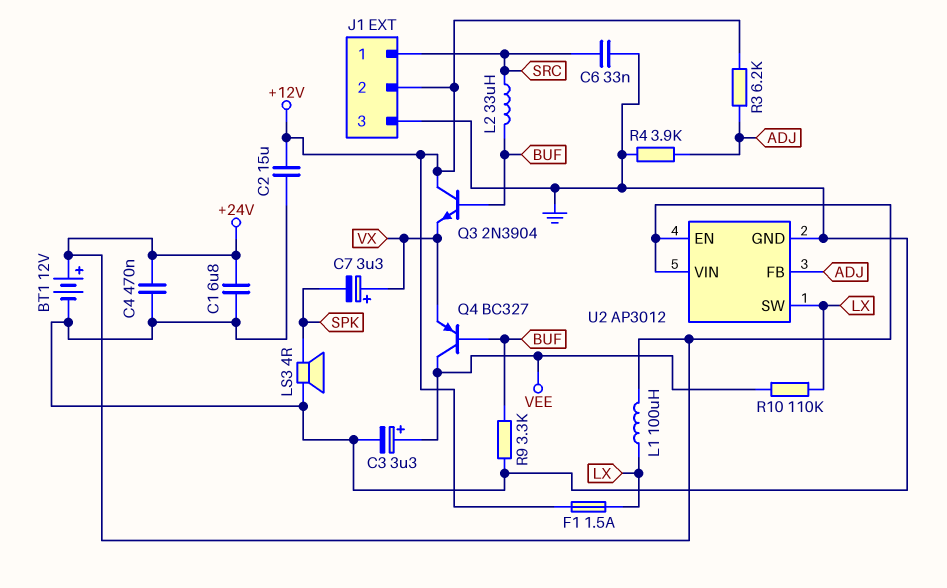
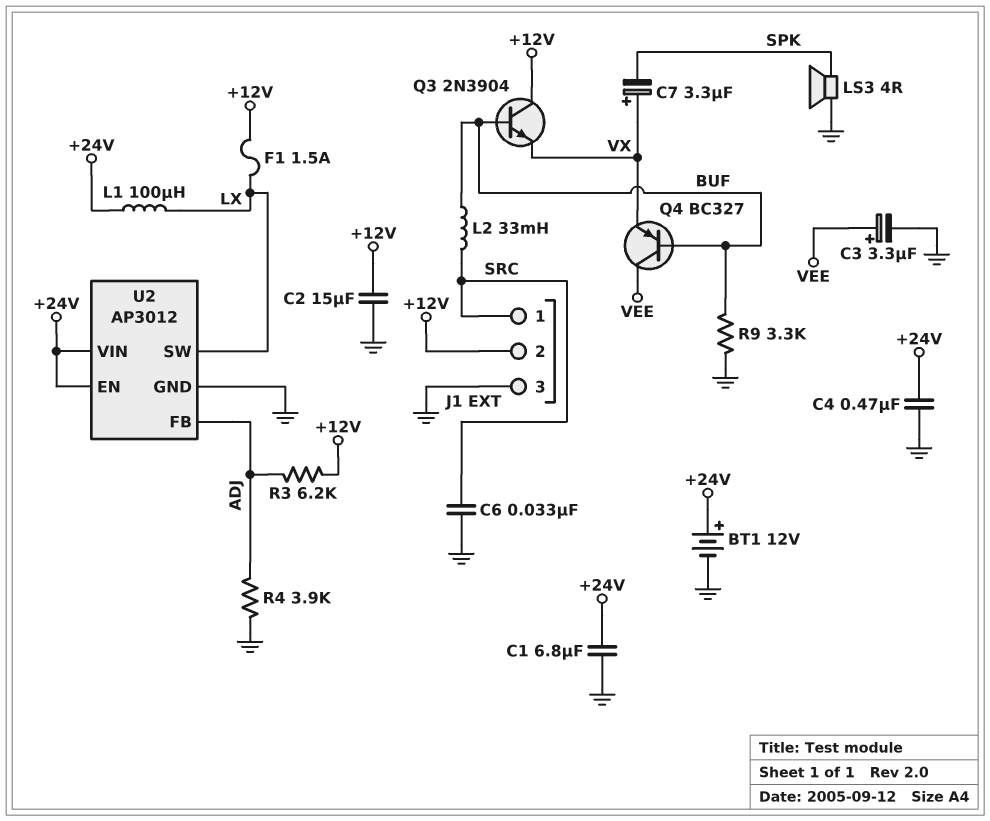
L2: 33uH (BUF, SRC) -> 33mH (BUF, SRC)
R10: 110k (LX, VEE) -> none

